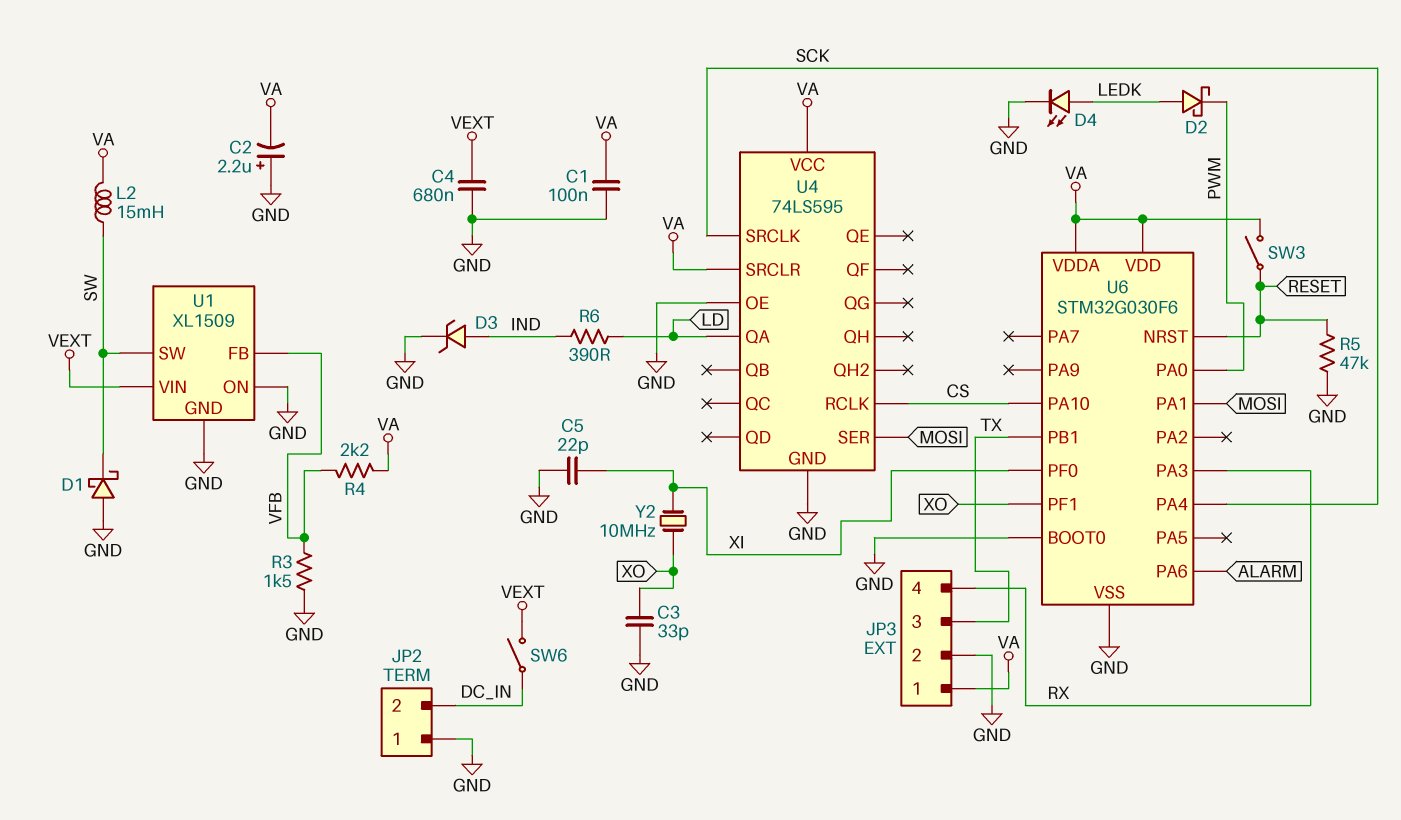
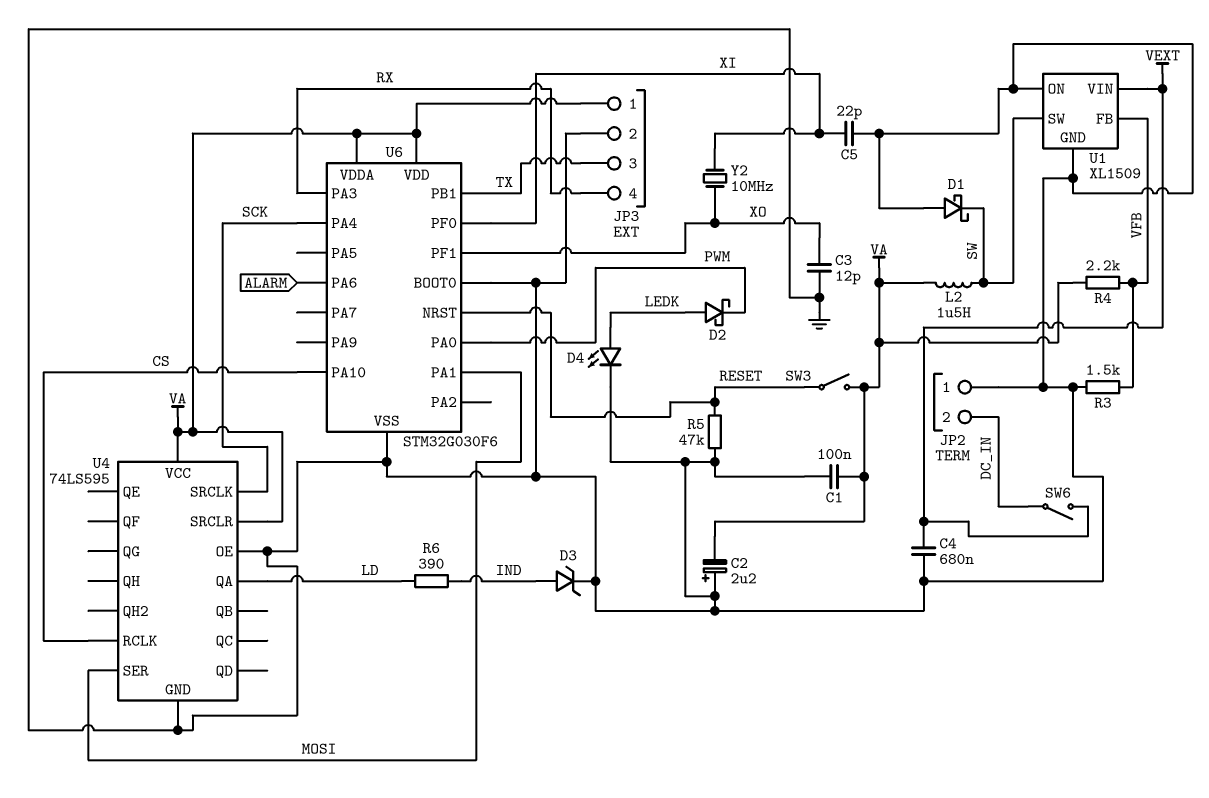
C3: 33pF (GND, XO) -> 12pF (GND, XO)
L2: 15mH (SW, VA) -> 1.5uH (SW, VA)

